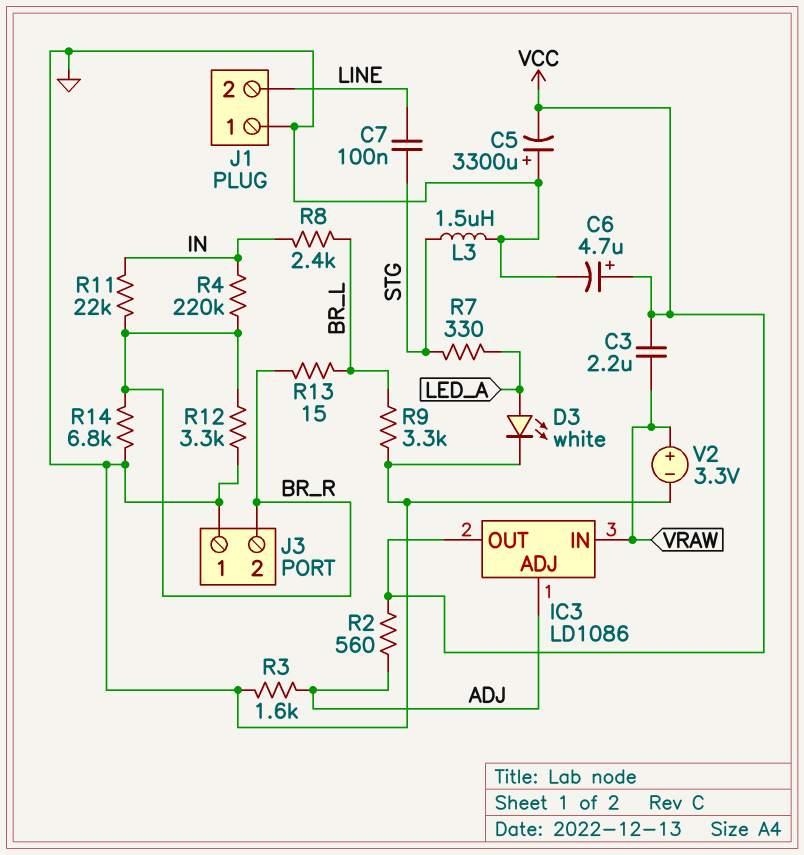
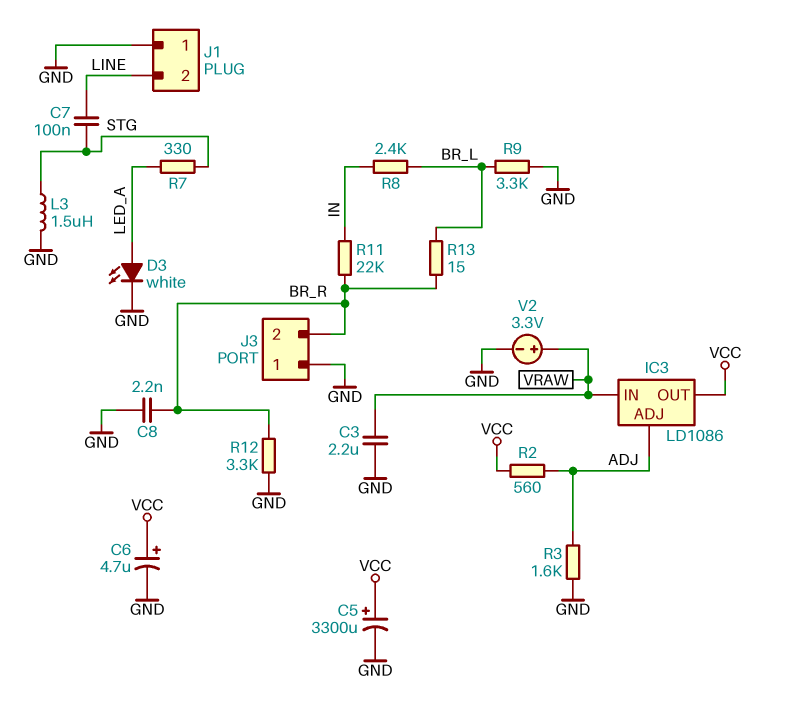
C3: 2.2uF (VCC, VRAW) -> 2.2uF (GND, VRAW)
C5: 3300uF (plus GND, minus VCC) -> 3300uF (plus VCC, minus GND)
C8: none -> 2.2nF (BR_R, GND)
R4: 220k (BR_R, IN) -> none
R14: 6.8k (BR_R, GND) -> none

